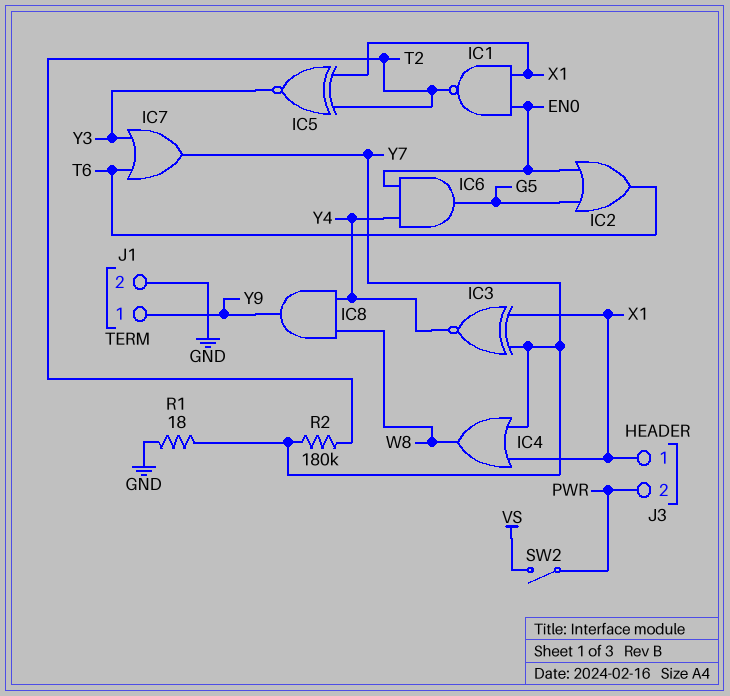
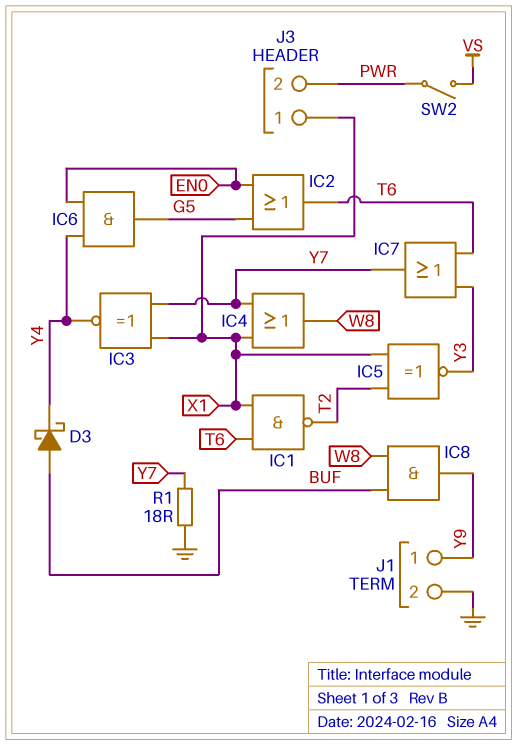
D3: none -> schottky (A BUF, K Y4)
IC1: NAND (in EN0, in X1, out T2) -> NAND (in T6, in X1, out T2)
IC8: AND (in W8, in Y4, out Y9) -> AND (in BUF, in W8, out Y9)
R2: 180k (T2, Y7) -> none

